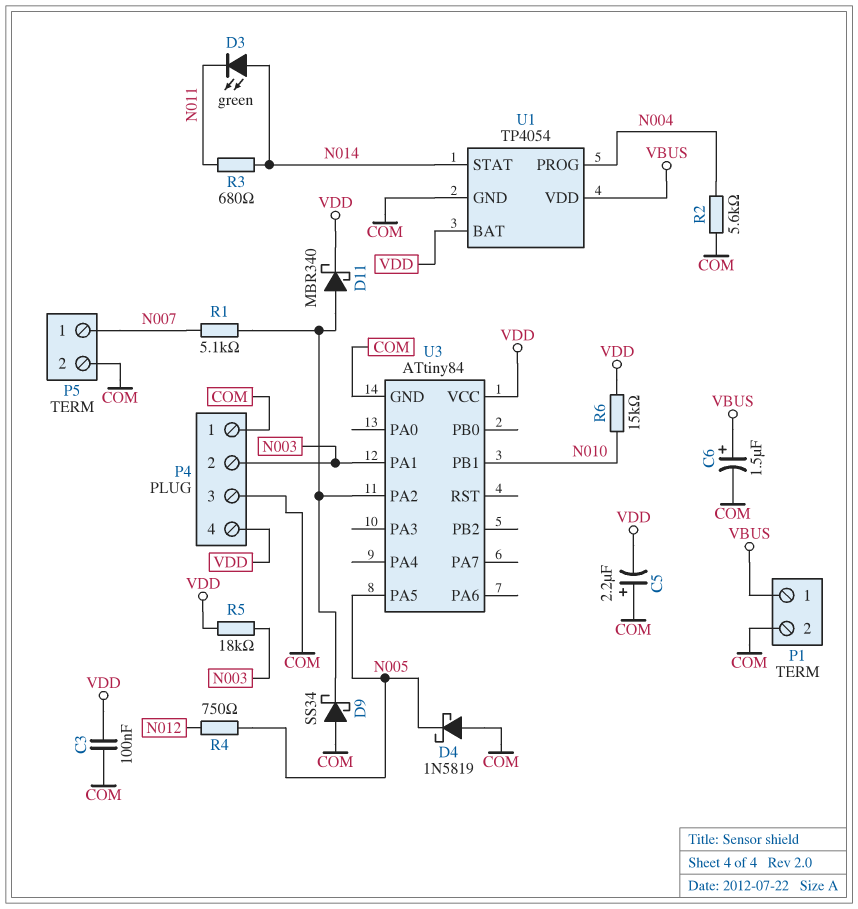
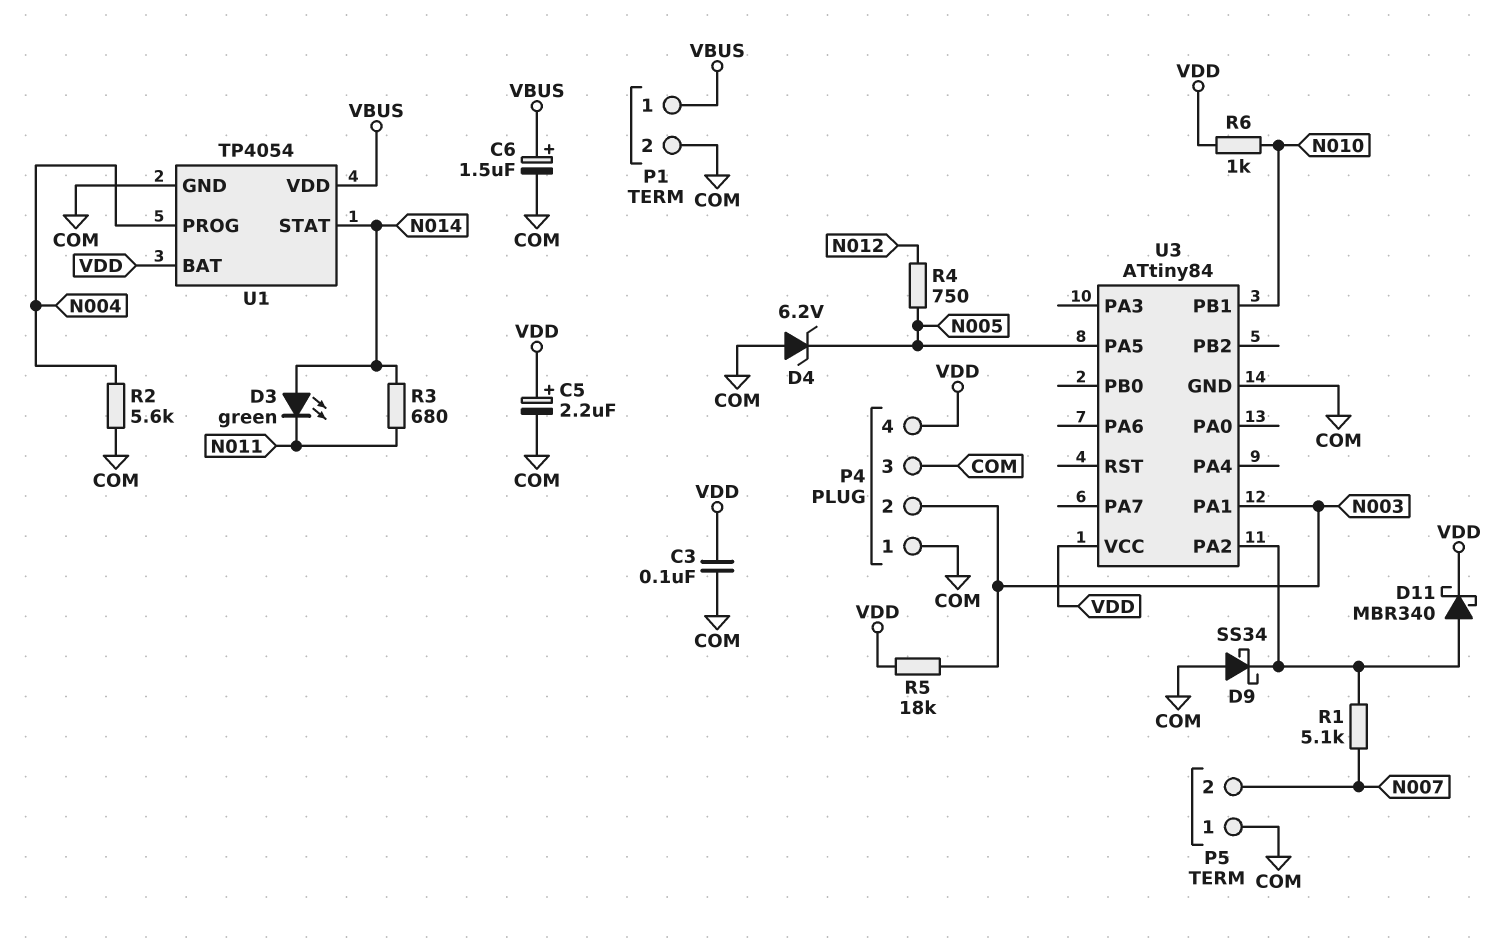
C5: 2.2uF (plus COM, minus VDD) -> 2.2uF (plus VDD, minus COM)
D4: schottky 1N5819 (A COM, K N005) -> zener 6.2V (A COM, K N005)
P5 pin 1: N007 -> COM
P5 pin 2: COM -> N007
R6: 15k (N010, VDD) -> 1k (N010, VDD)

